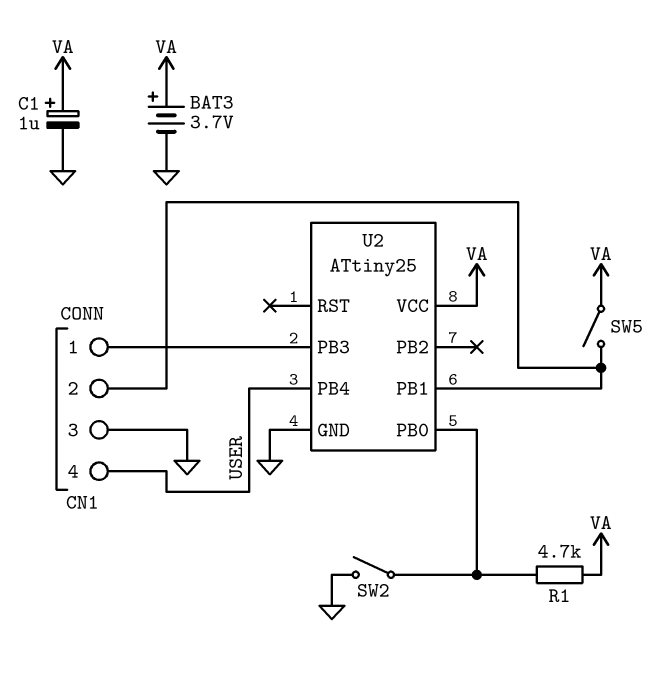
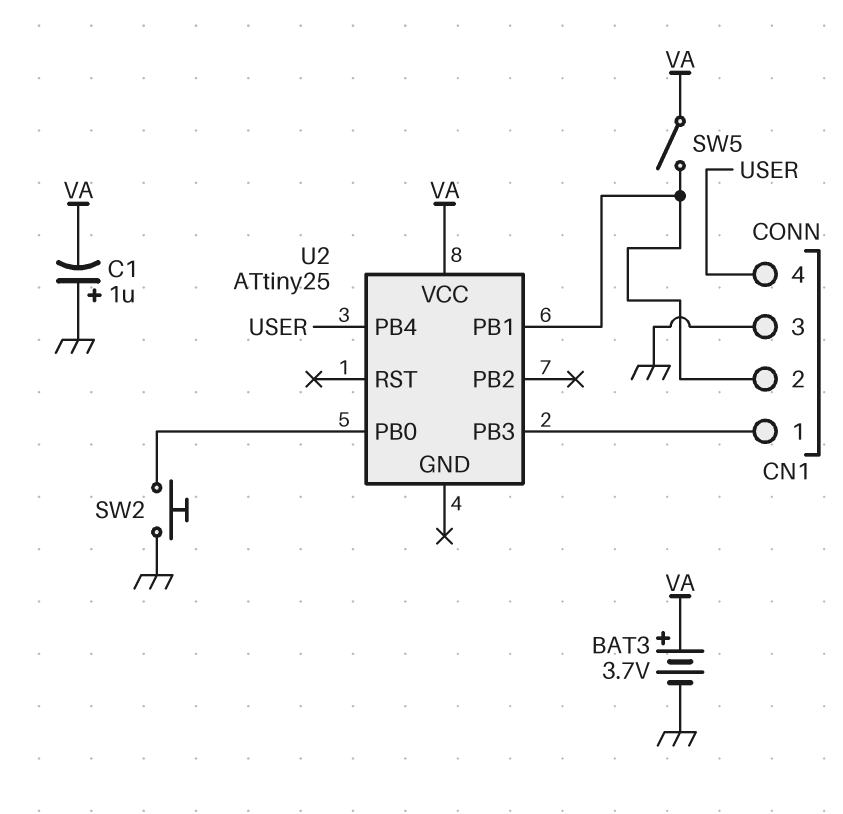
C1: 1uF (plus VA, minus GND) -> 1uF (plus GND, minus VA)
R1: 4.7k (U2/PB0, VA) -> none
SW2: switch (GND, U2/PB0) -> button (GND, U2/PB0)
U2 pin GND: GND -> none

